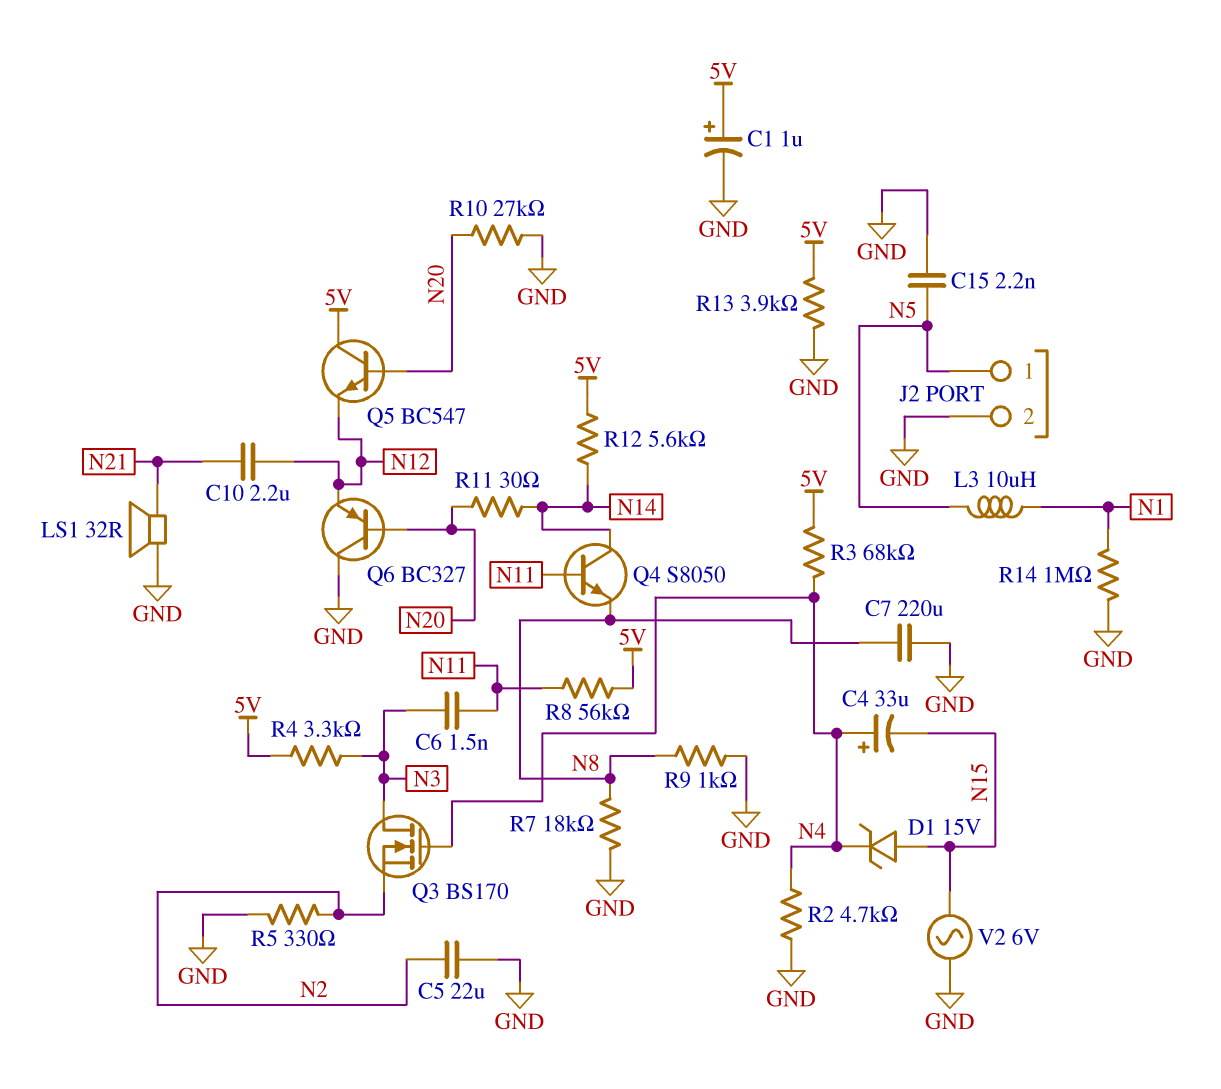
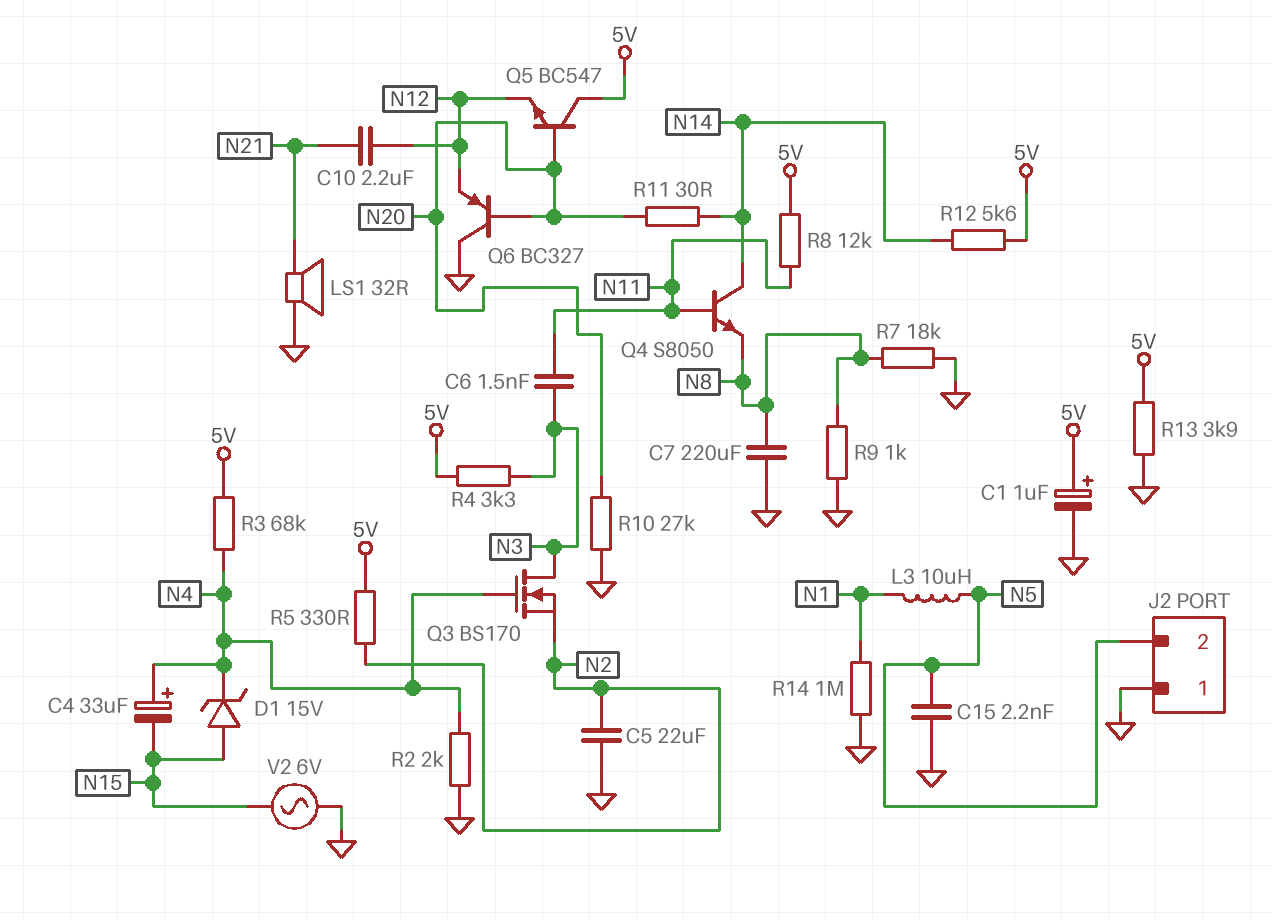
J2 pin 1: N5 -> GND
J2 pin 2: GND -> N5
R2: 4.7k (GND, N4) -> 2k (GND, N4)
R5: 330 (GND, N2) -> 330 (5V, N2)
R8: 56k (5V, N11) -> 12k (5V, N11)

